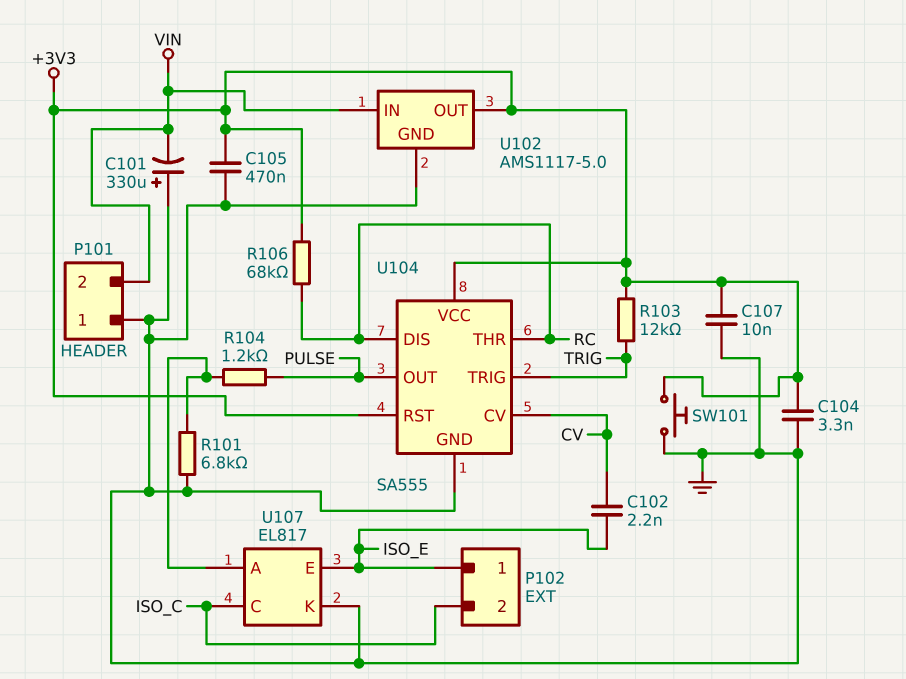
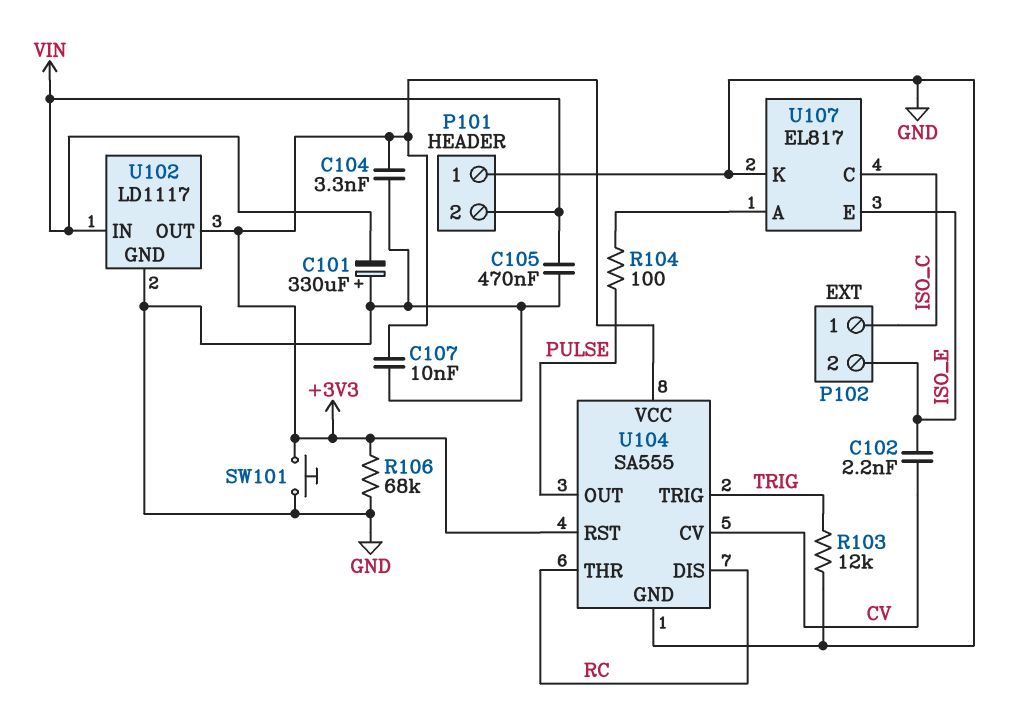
C105: 470nF (+3V3, GND) -> 470nF (GND, VIN)
P102 pin 1: ISO_E -> ISO_C
P102 pin 2: ISO_C -> ISO_E
R101: 6.8k (GND, U107/A) -> none
R103: 12k (+3V3, TRIG) -> 12k (GND, TRIG)
R104: 1.2k (PULSE, U107/A) -> 100 (PULSE, U107/A)
R106: 68k (+3V3, RC) -> 68k (+3V3, GND)
U102: AMS1117-5.0 -> LD1117

